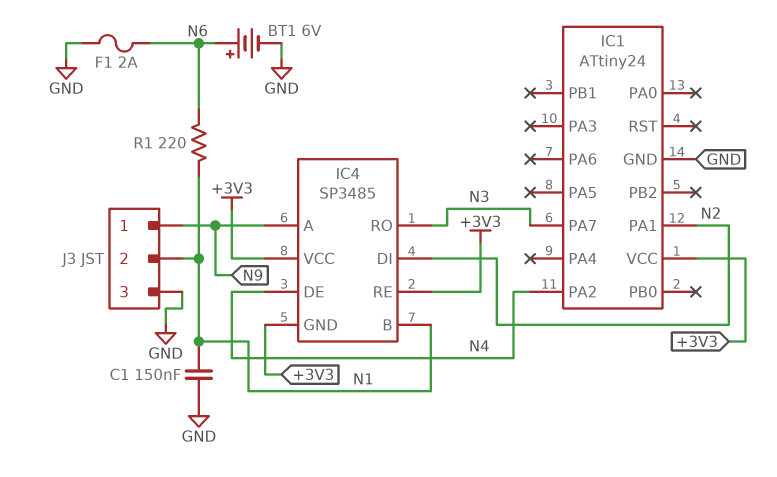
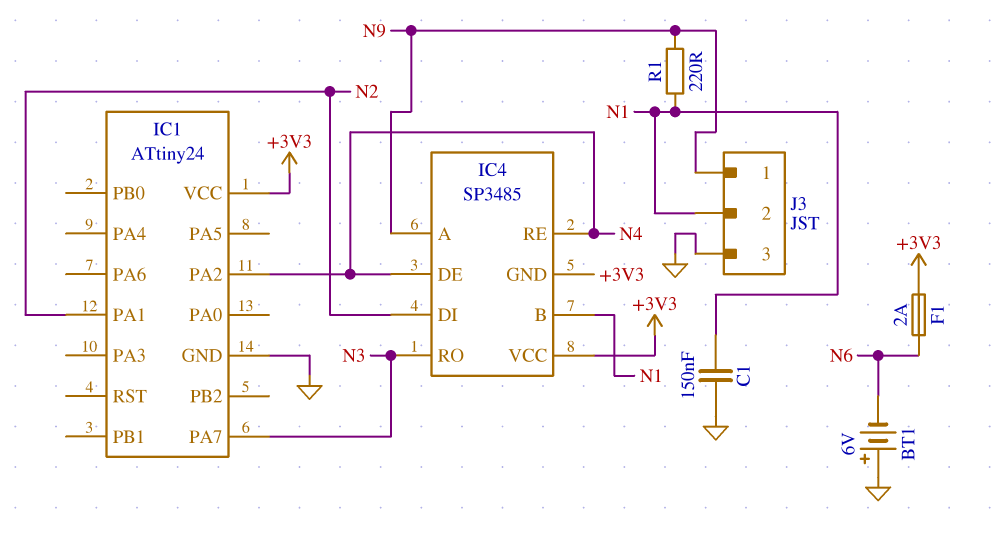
BT1: 6V (plus N6, minus GND) -> 6V (plus GND, minus N6)
F1: 2A (GND, N6) -> 2A (+3V3, N6)
IC4 pin RE: +3V3 -> N4
R1: 220 (N1, N6) -> 220 (N1, N9)

